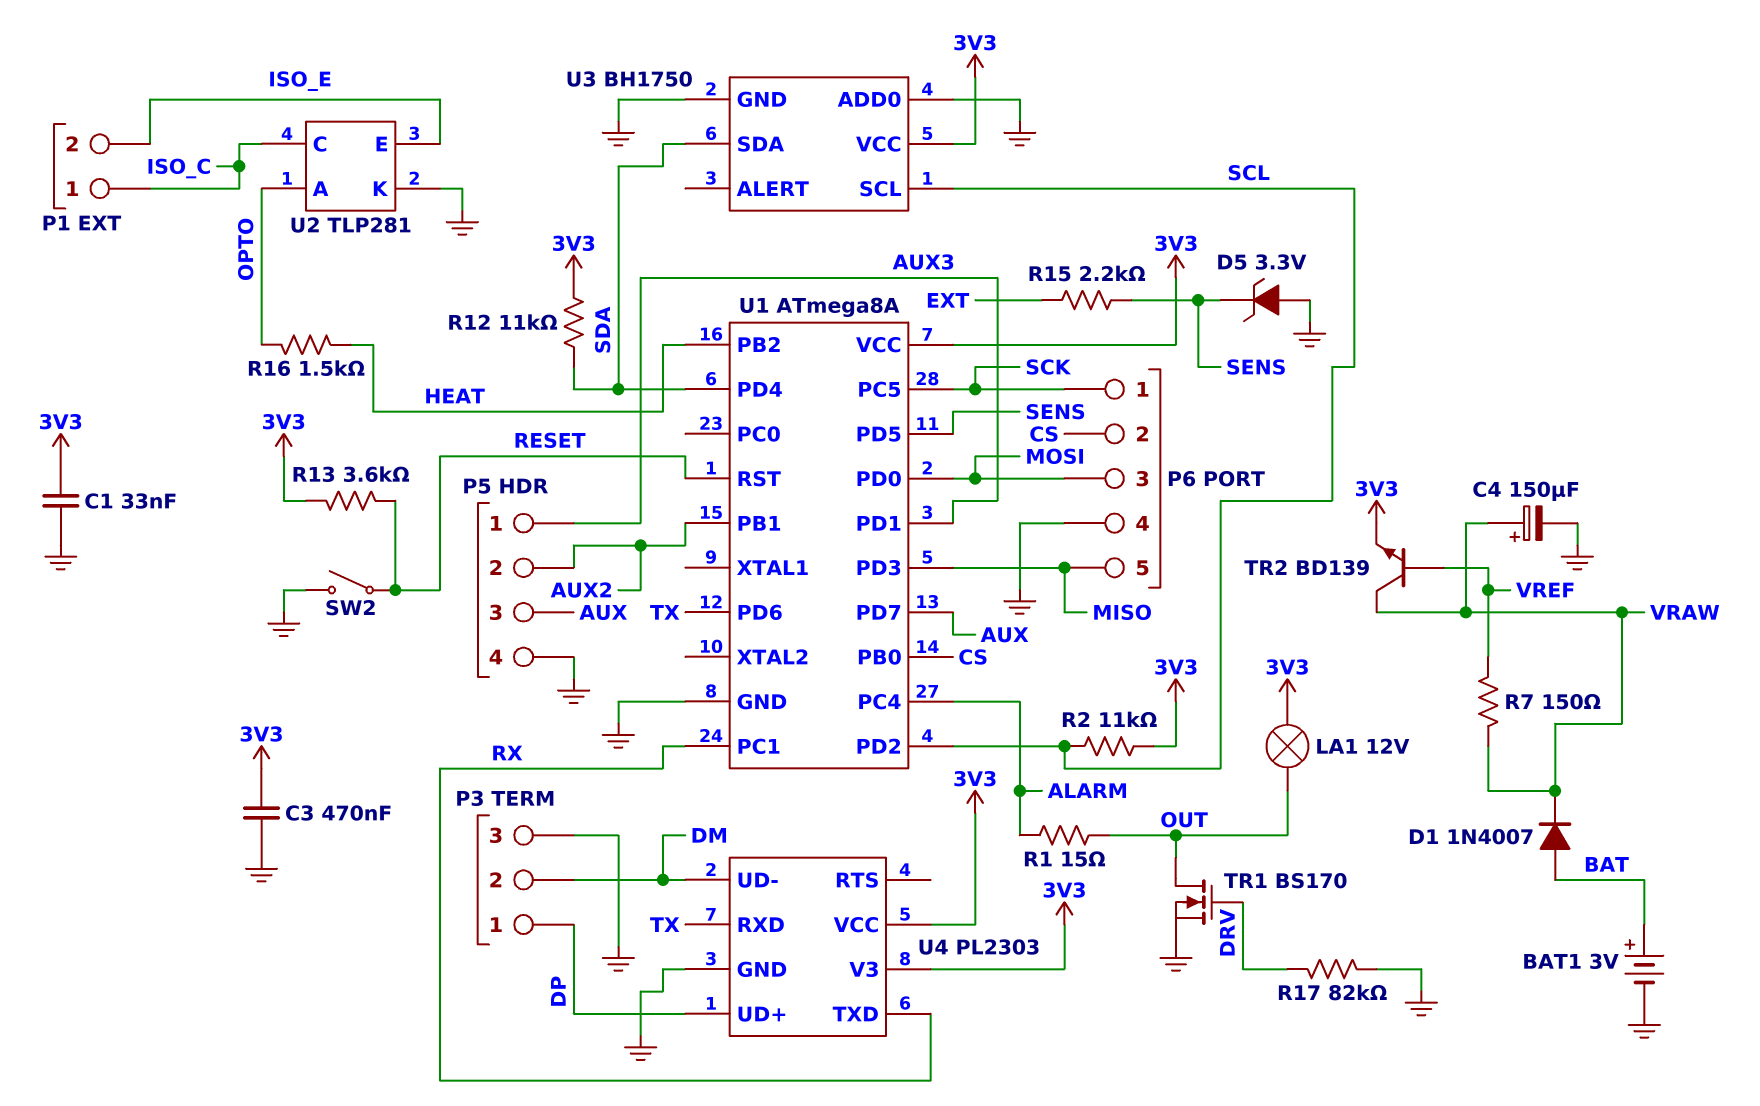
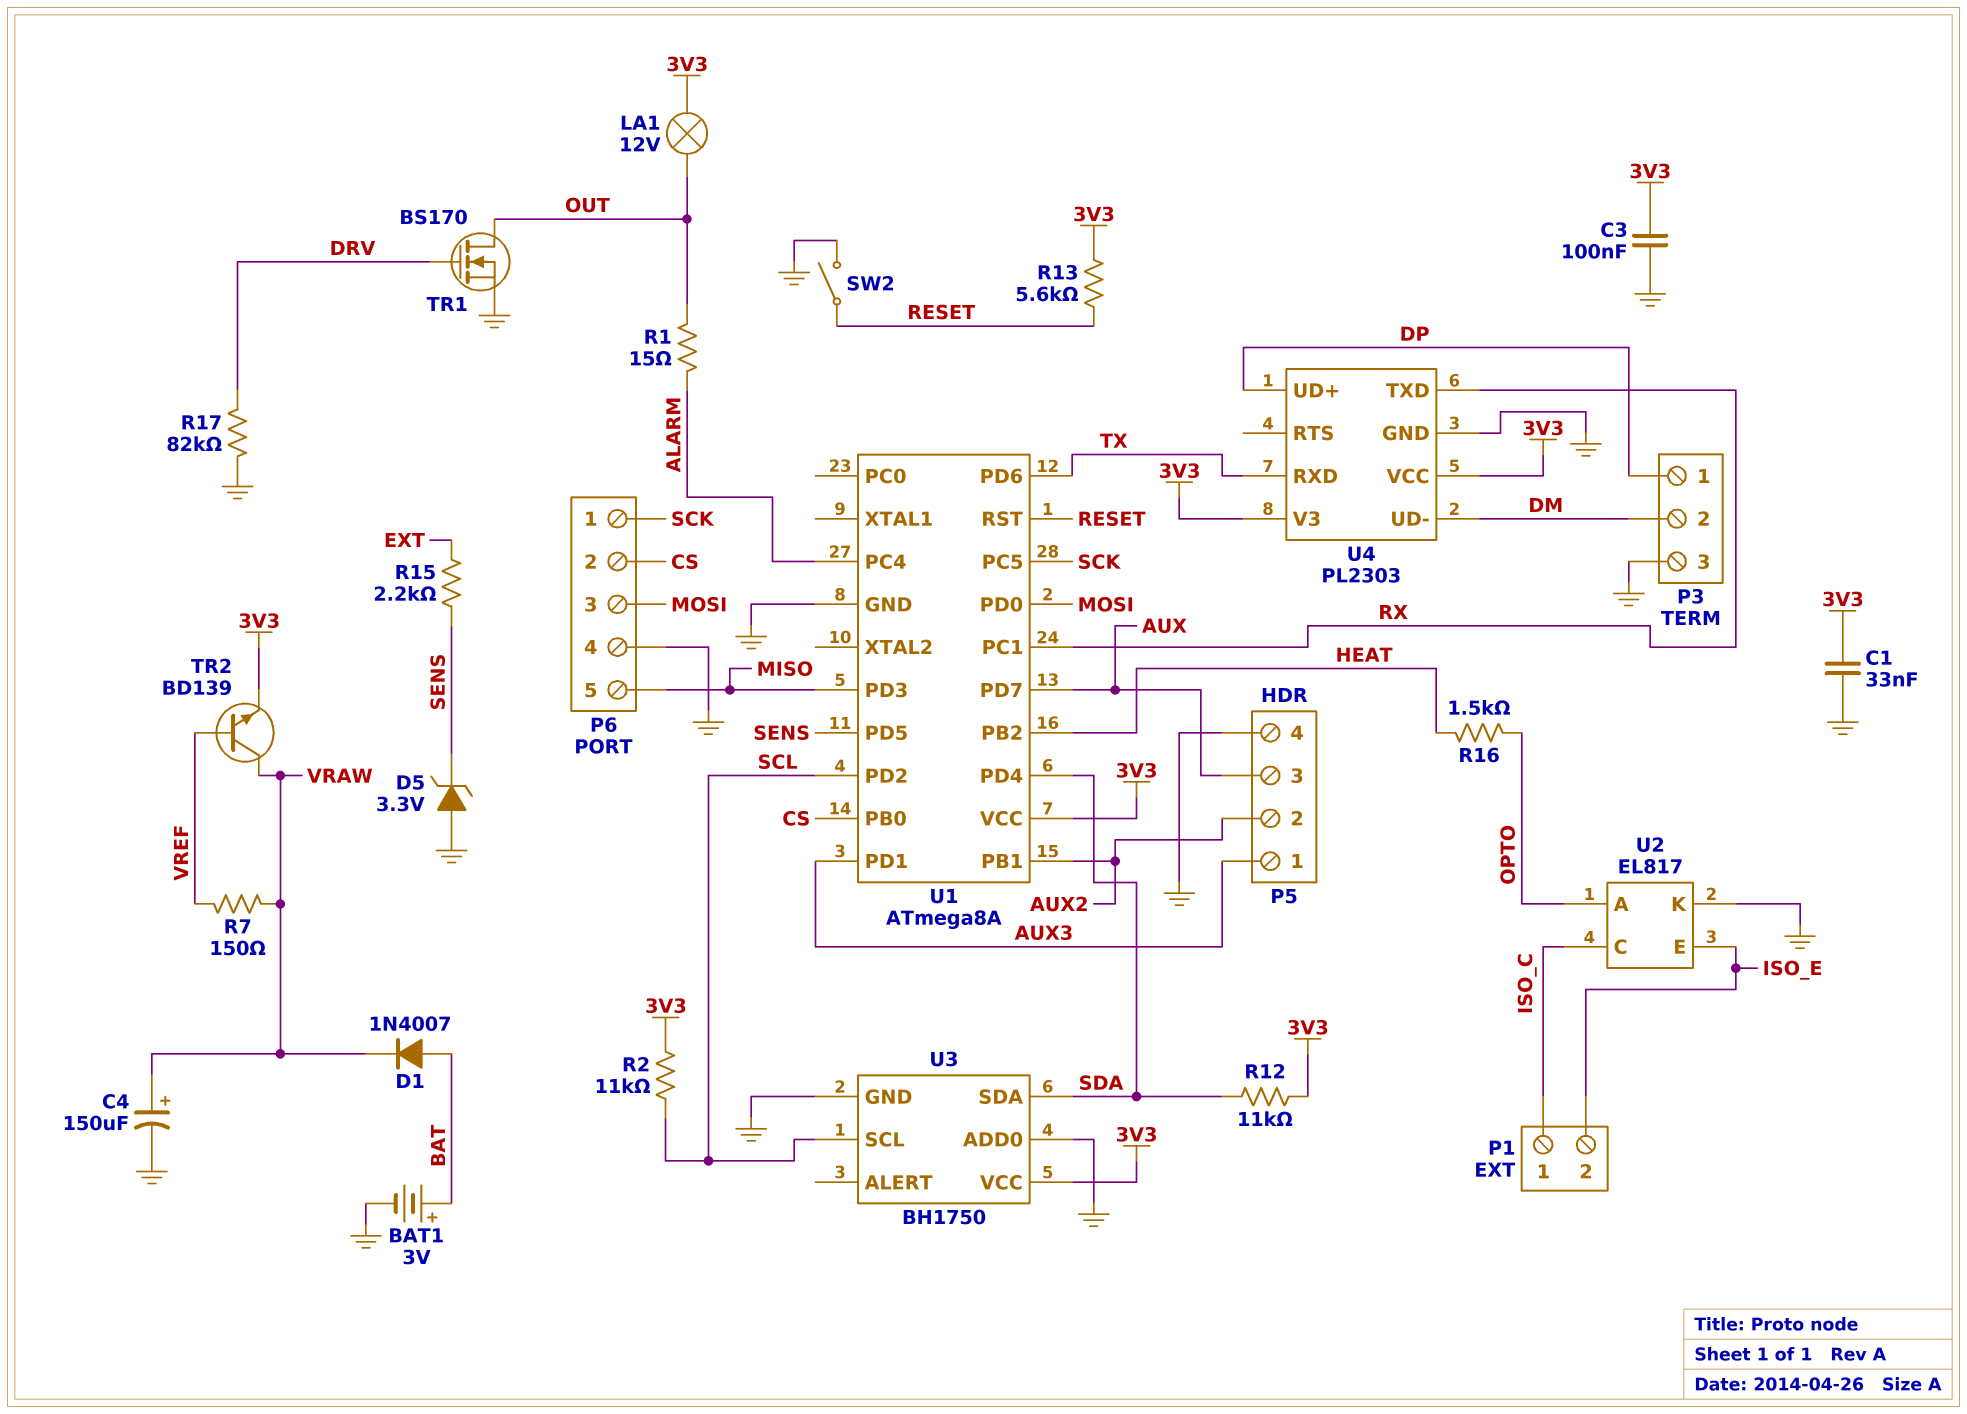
C3: 470nF (3V3, GND) -> 100nF (3V3, GND)
R13: 3.6k (3V3, RESET) -> 5.6k (3V3, RESET)
U2: TLP281 -> EL817

